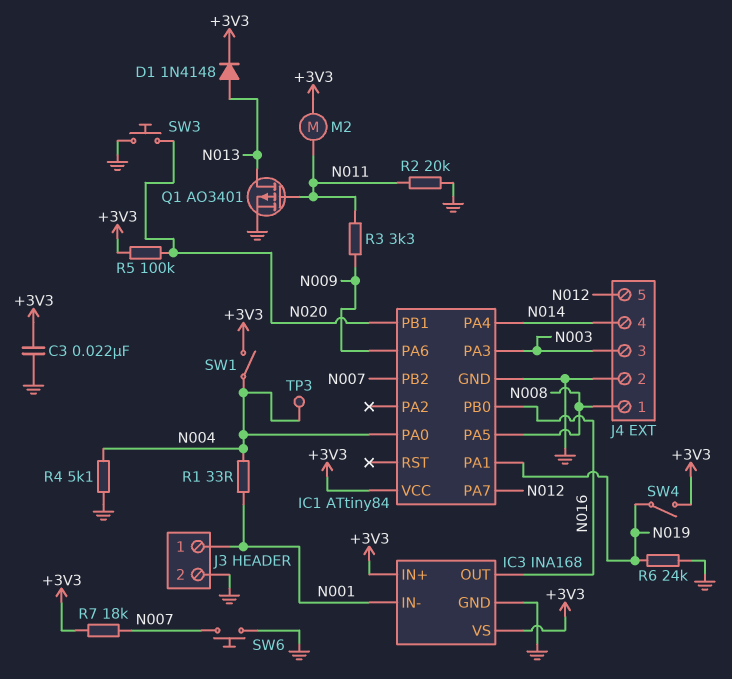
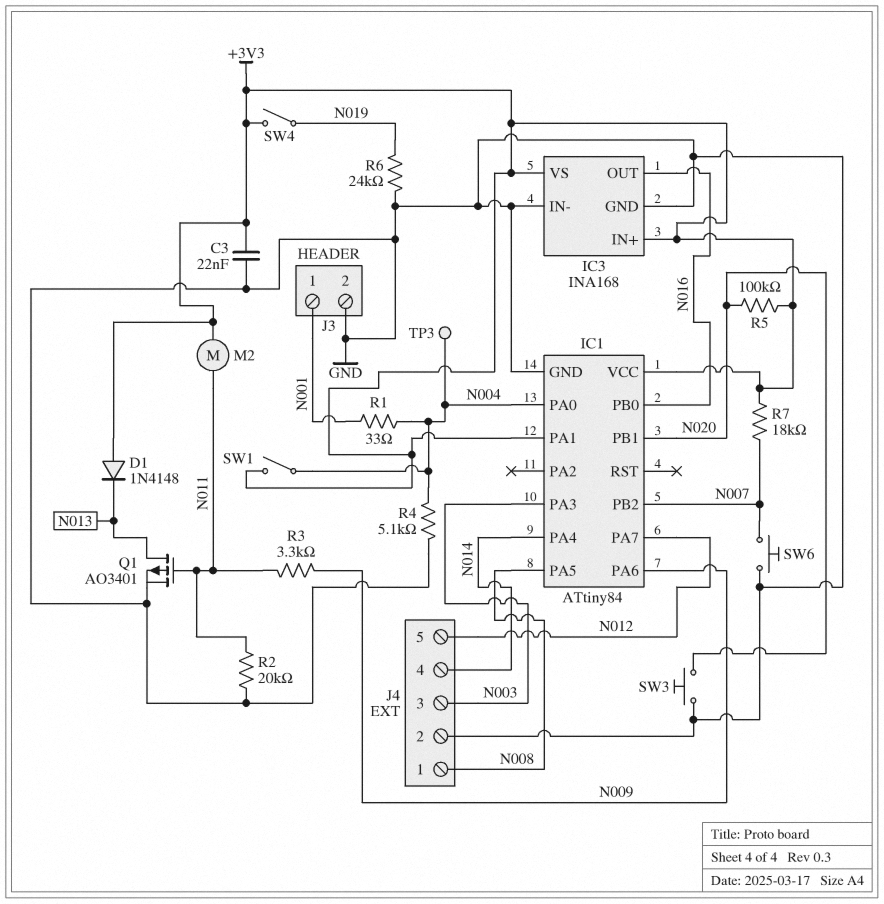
D1: diode 1N4148 (A N013, K +3V3) -> diode 1N4148 (A +3V3, K N013)
IC1 pin PA1: N019 -> +3V3
IC3 pin IN-: N001 -> GND

